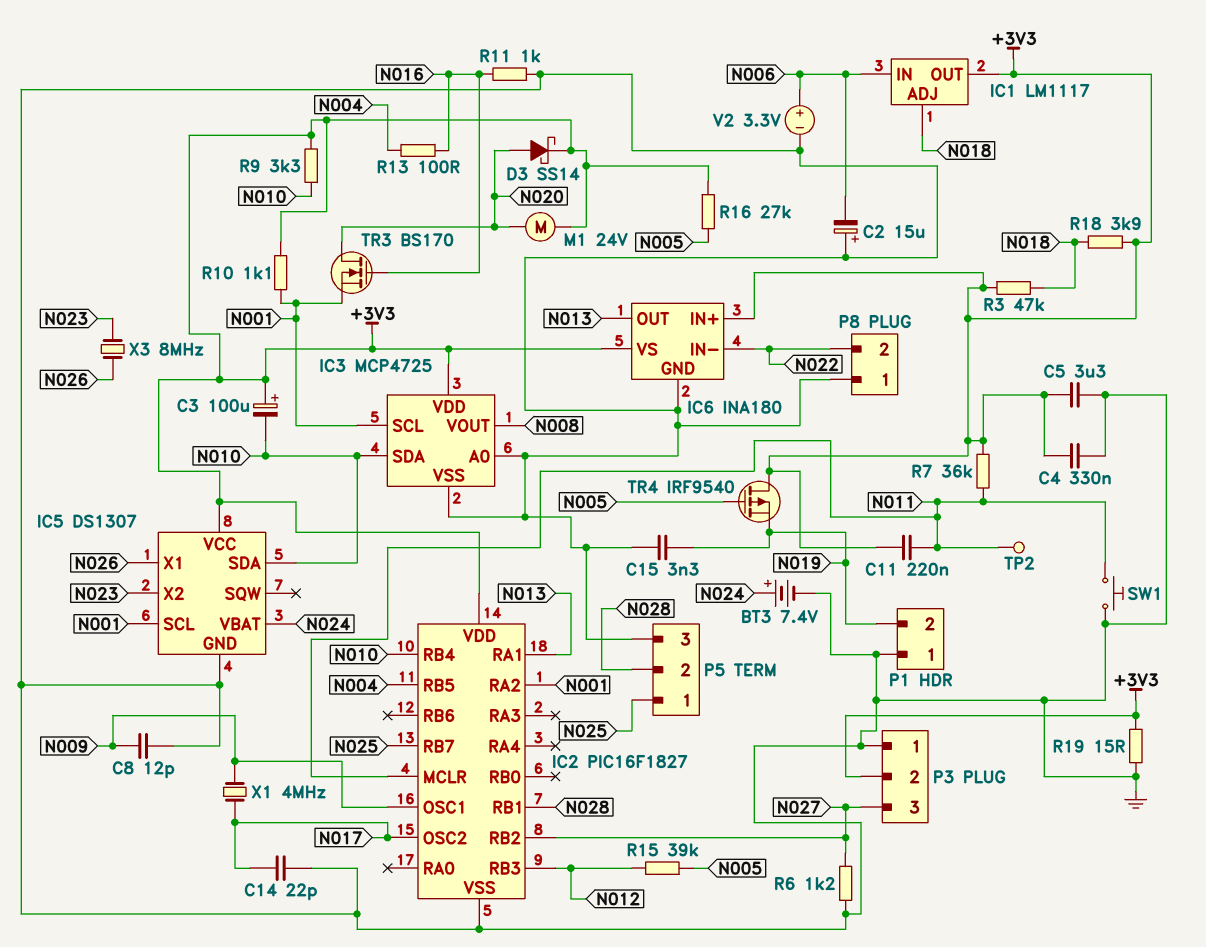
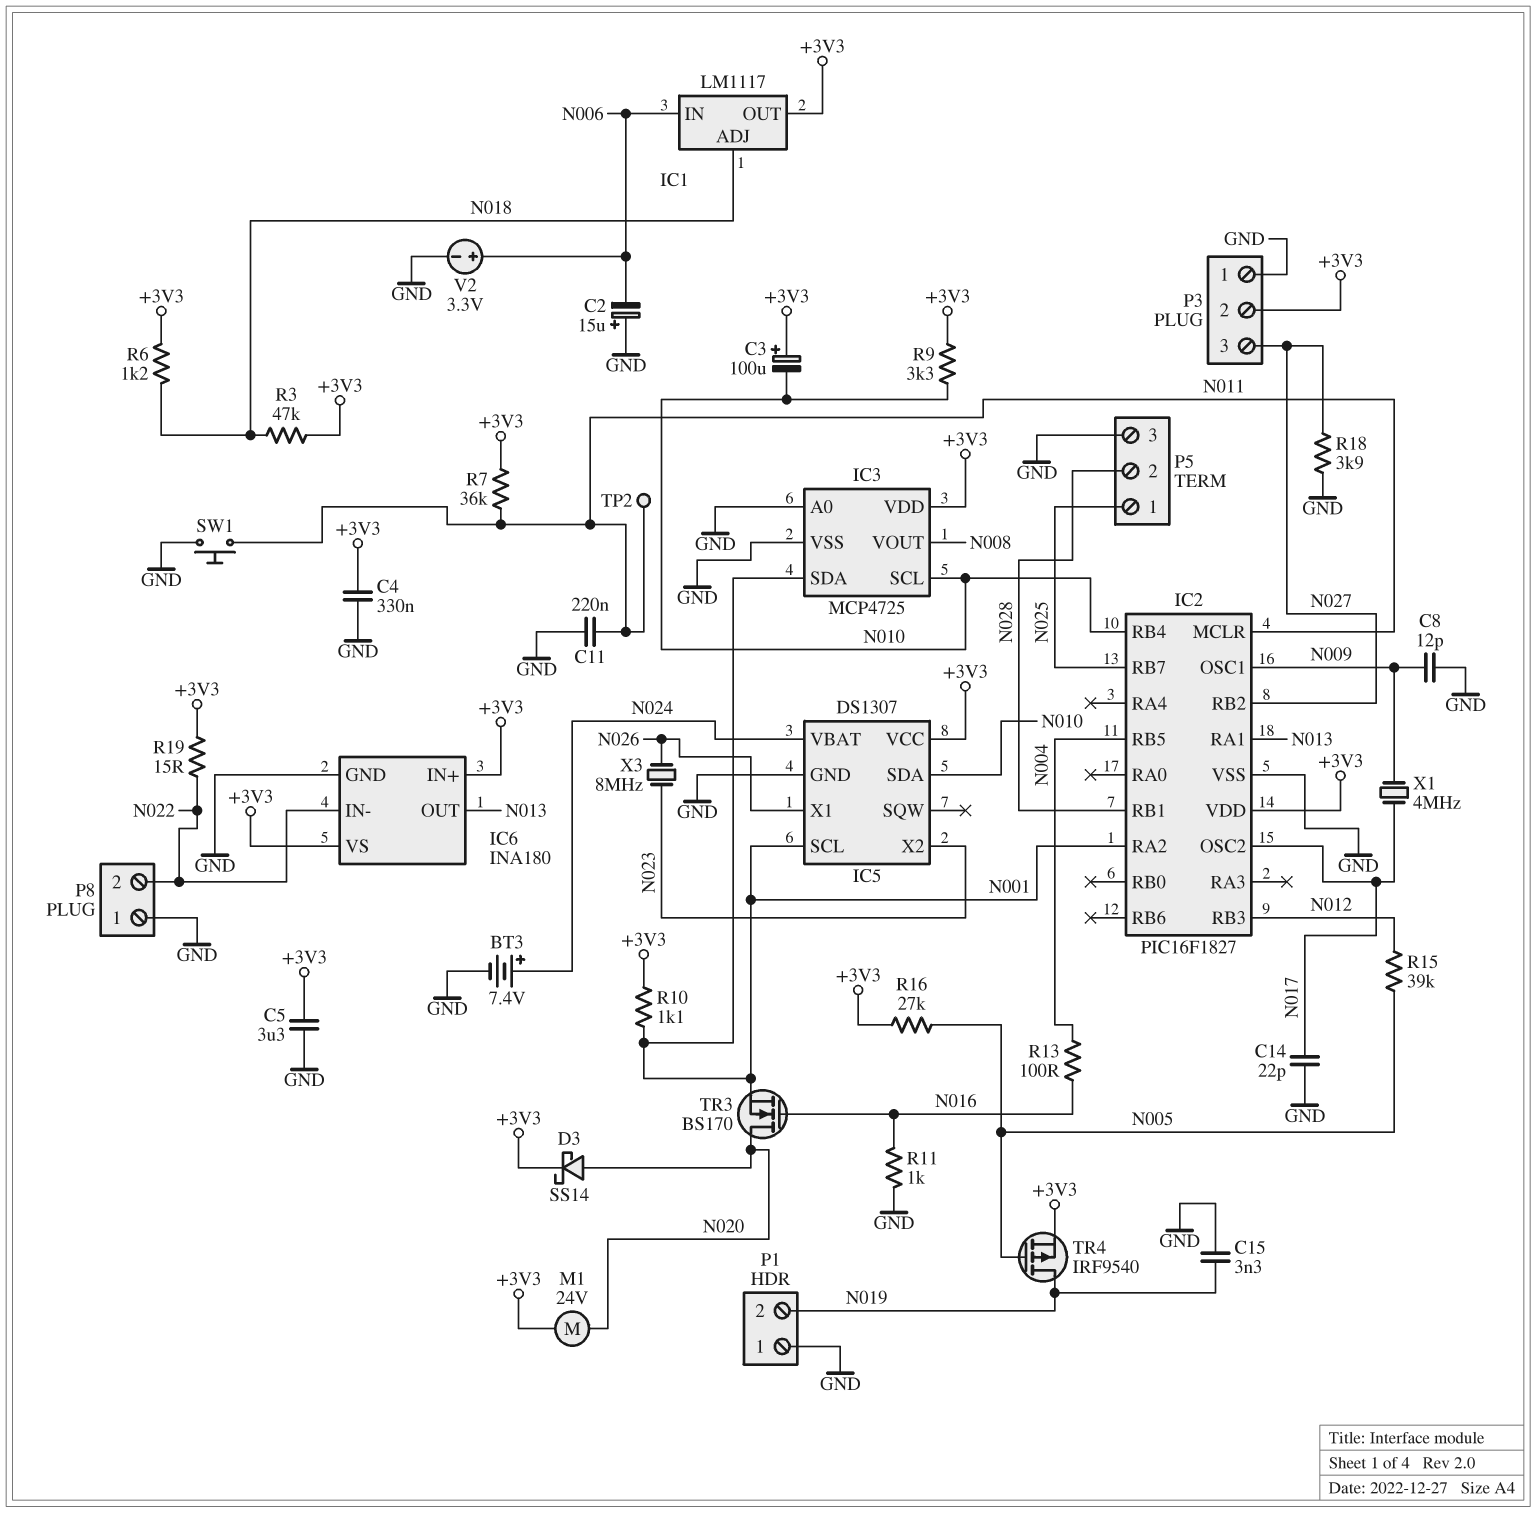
C11: 220nF (+3V3, N011) -> 220nF (GND, N011)
IC3 pin SCL: N001 -> N010
IC3 pin SDA: N010 -> N001
R6: 1.2k (GND, N027) -> 1.2k (+3V3, N018)
R18: 3.9k (+3V3, N018) -> 3.9k (GND, N027)
R19: 15 (+3V3, GND) -> 15 (+3V3, N022)
TR4: PMOS IRF9540 (G N005, D +3V3, S N019) -> PMOS IRF9540 (G N005, D N019, S +3V3)

